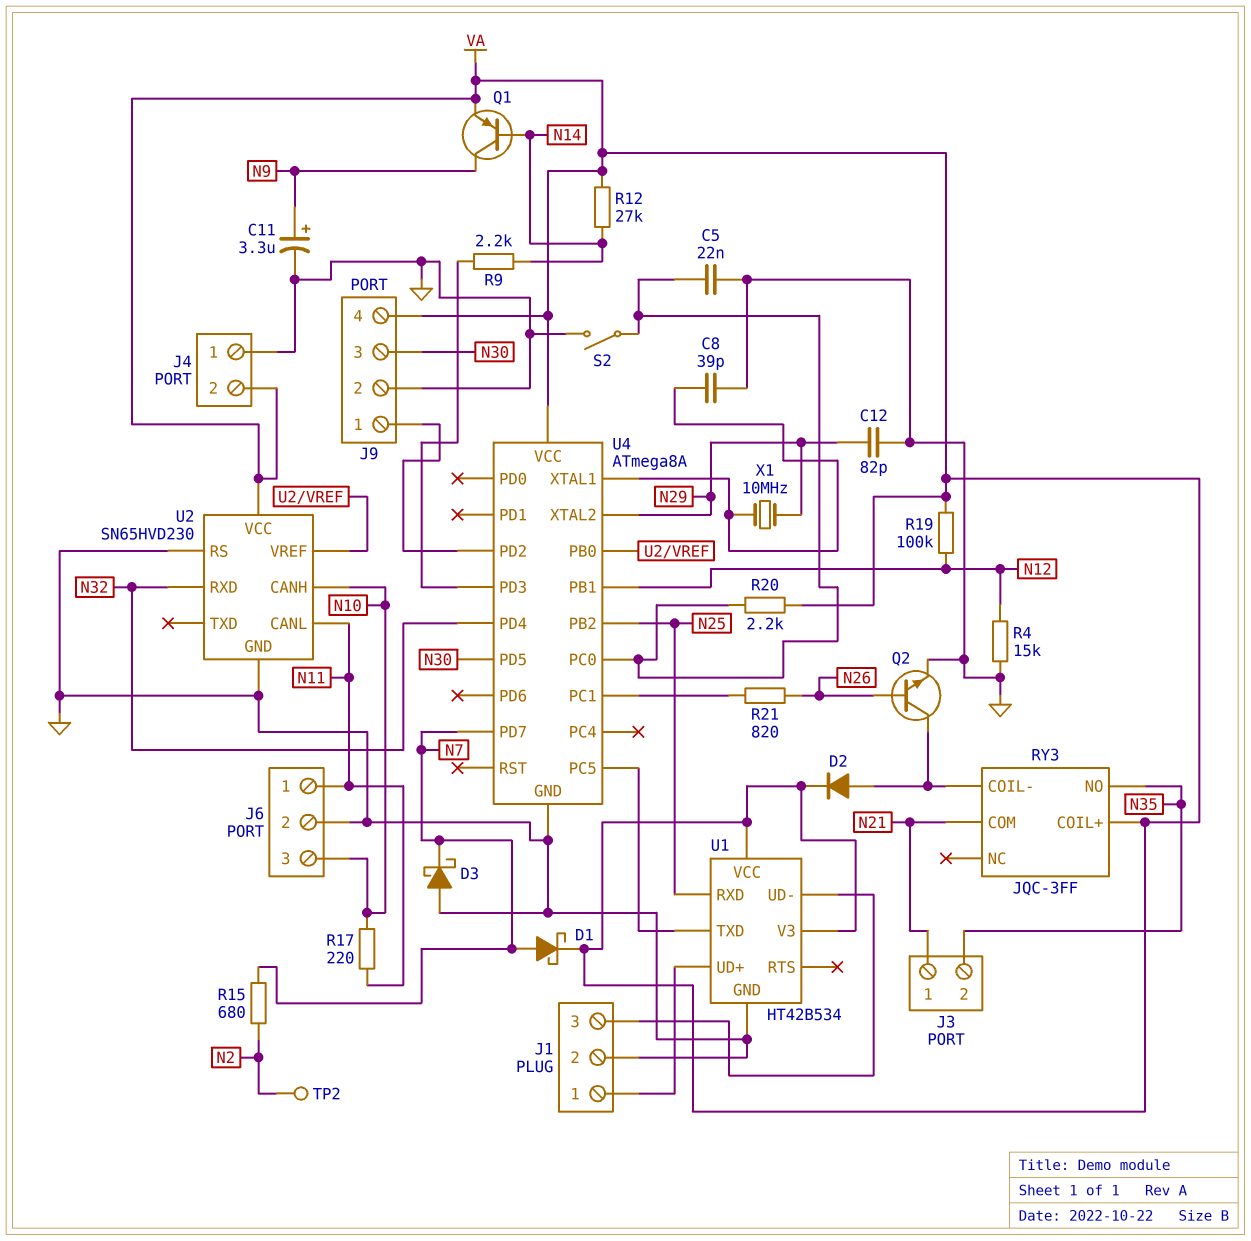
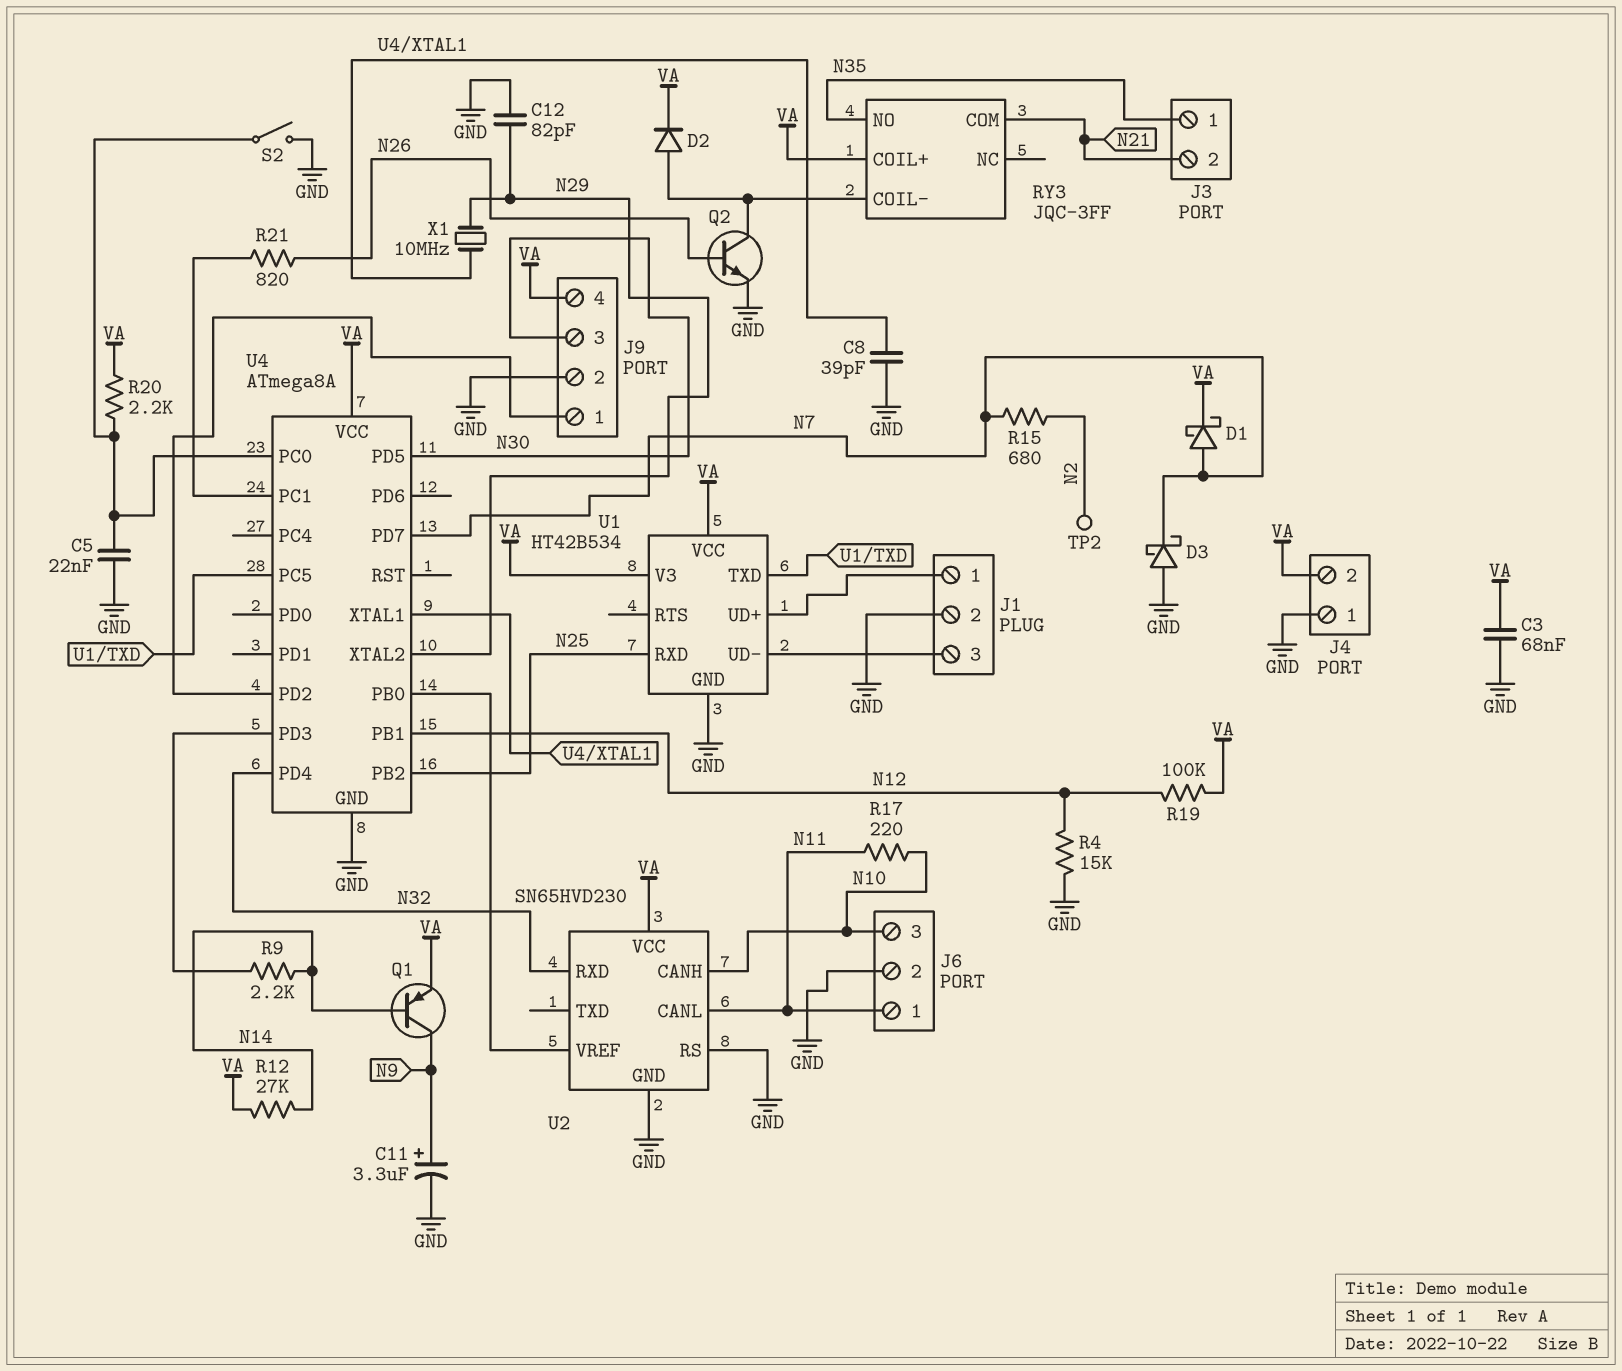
C3: none -> 68nF (GND, VA)
J3 pin 1: N21 -> N35
J3 pin 2: N35 -> N21

